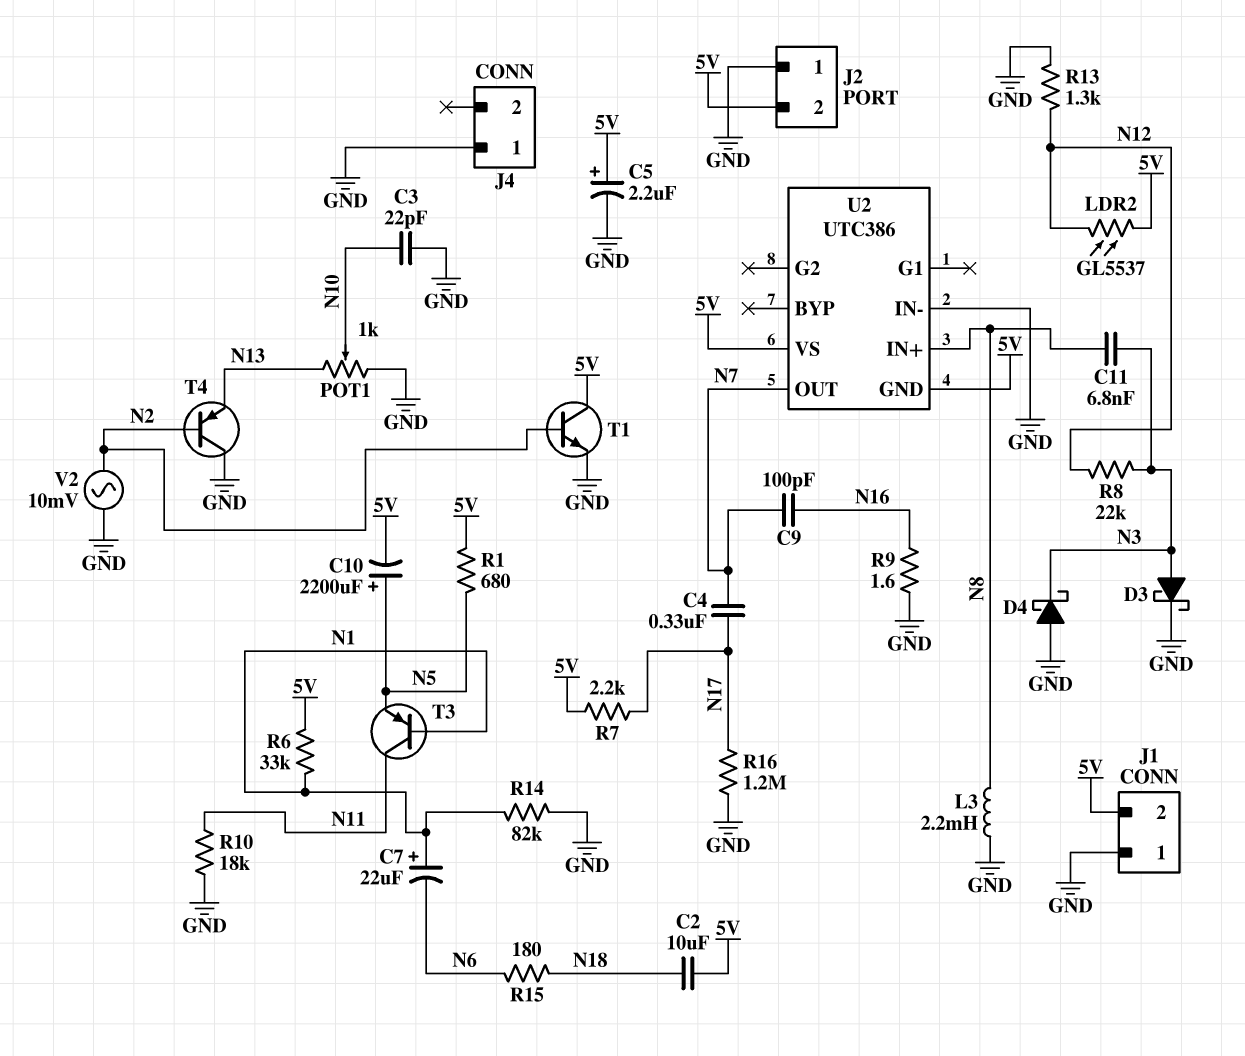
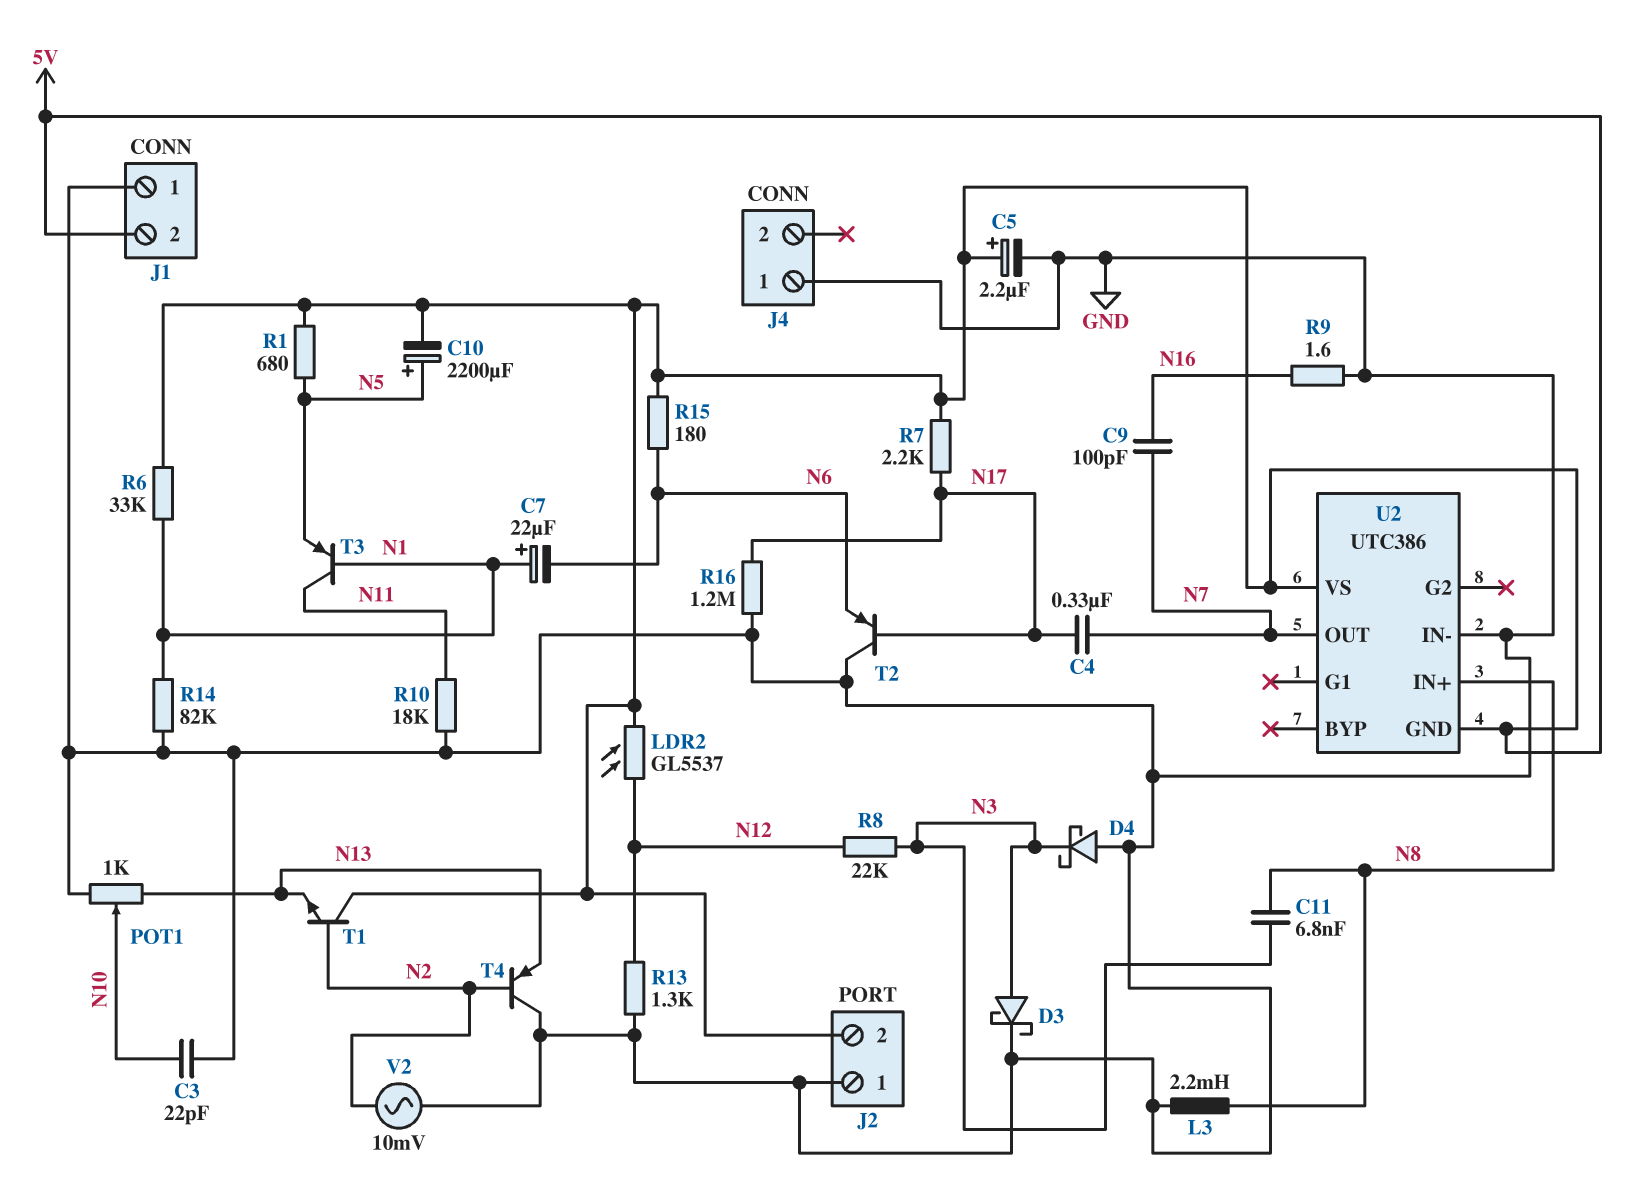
C2: 10uF (5V, N18) -> none
R15: 180 (N6, N18) -> 180 (5V, N6)
T1: NPN (B N2, C 5V, E GND) -> NPN (B N2, C 5V, E N13)
T2: none -> PNP (B N17, C GND, E N6)

